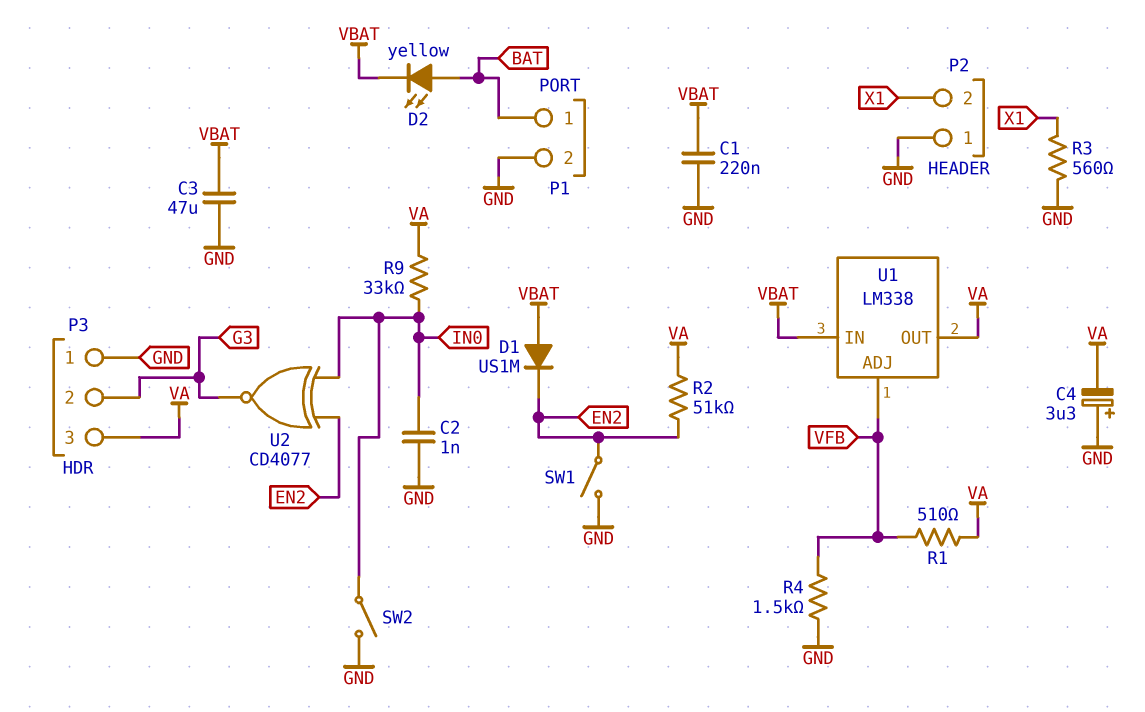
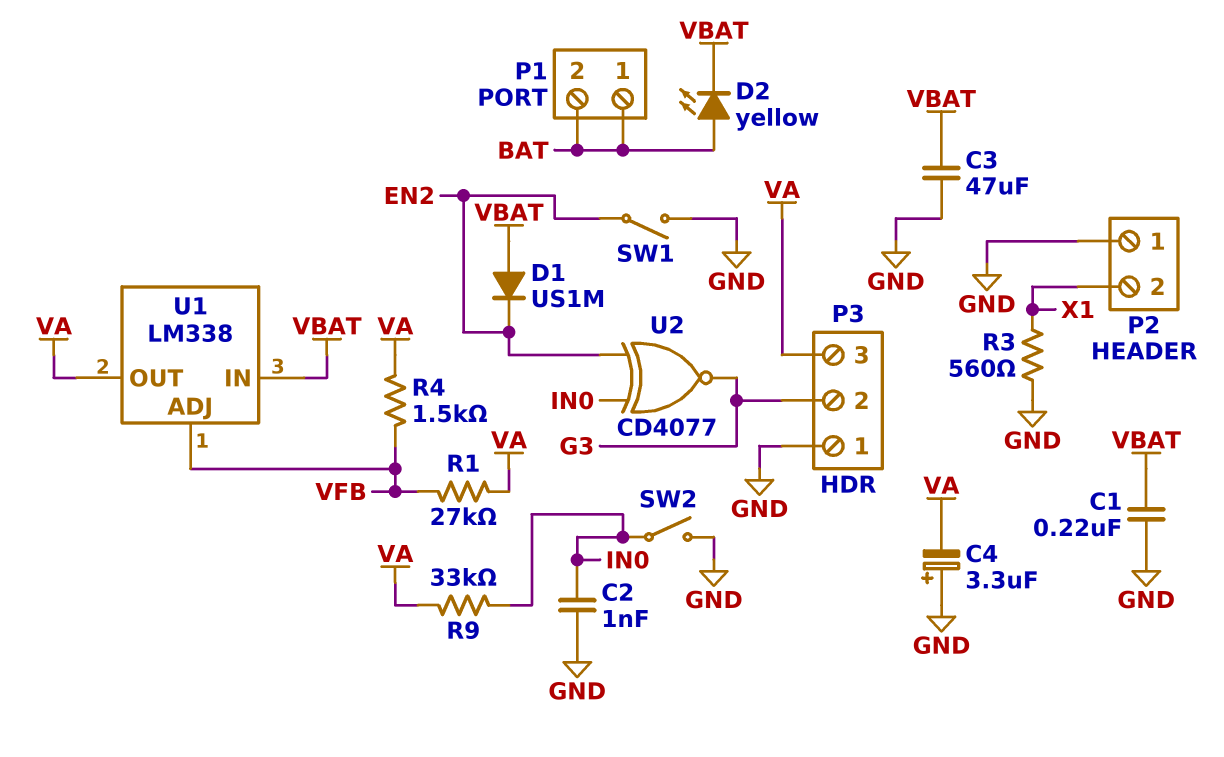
P1 pin 2: GND -> BAT
R1: 510 (VA, VFB) -> 27k (VA, VFB)
R2: 51k (EN2, VA) -> none
R4: 1.5k (GND, VFB) -> 1.5k (VA, VFB)

